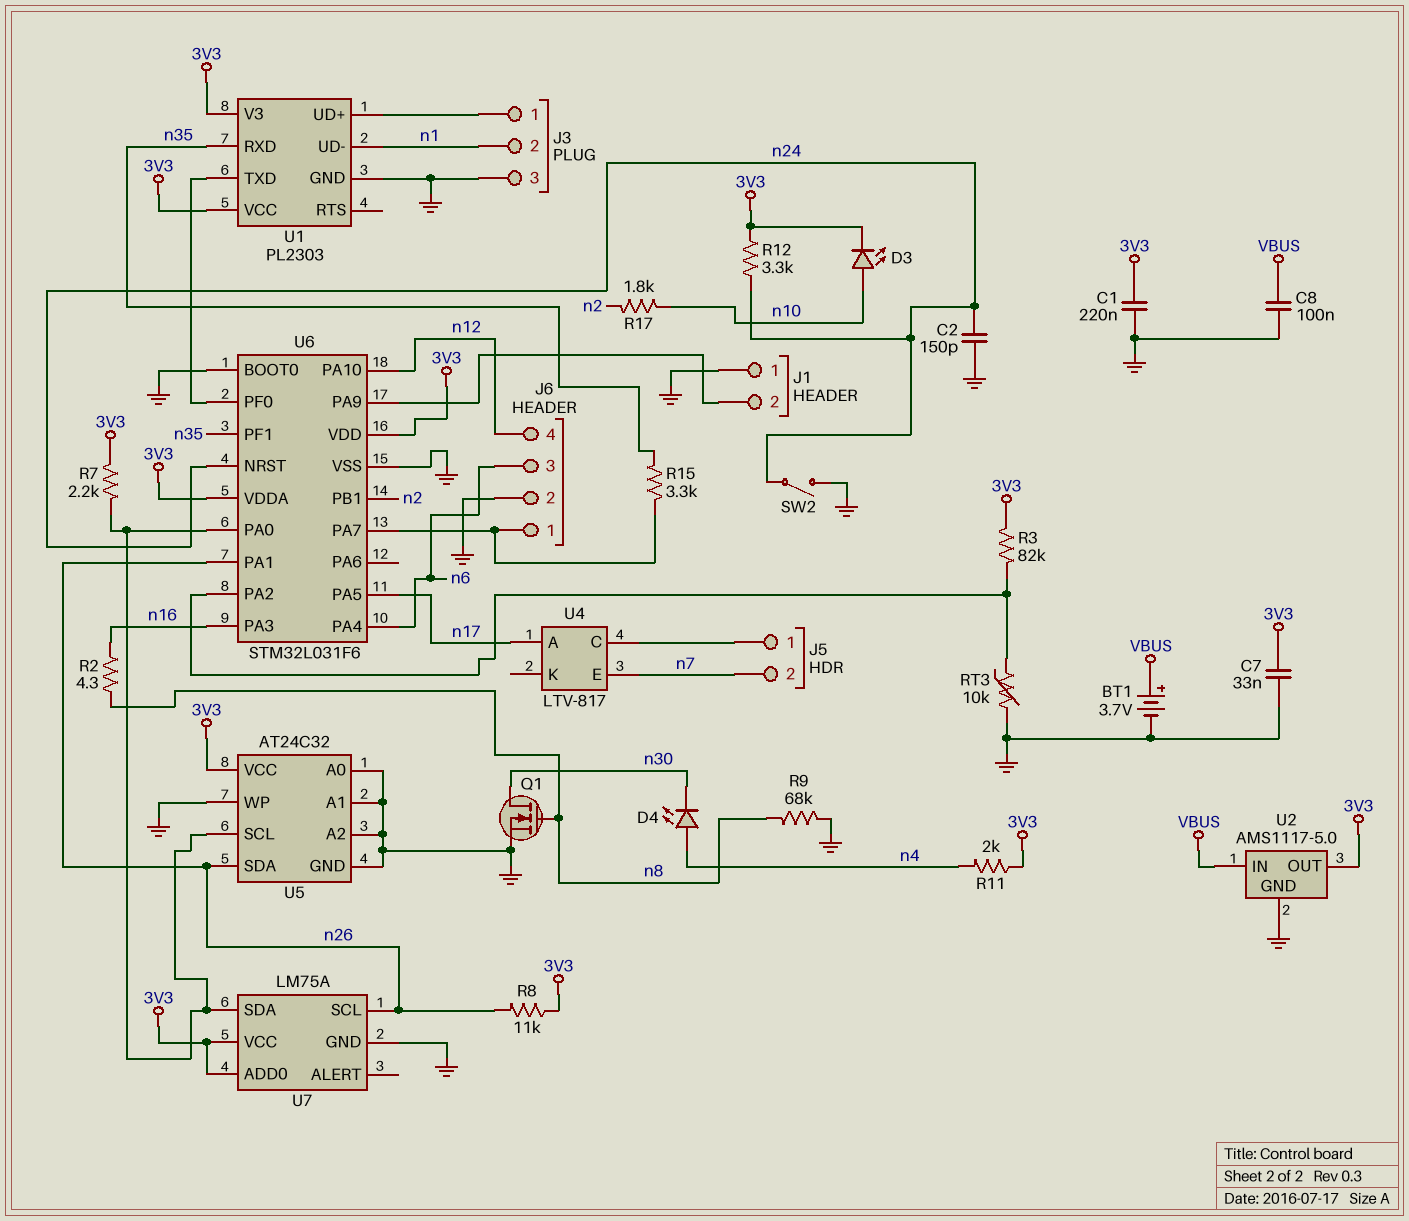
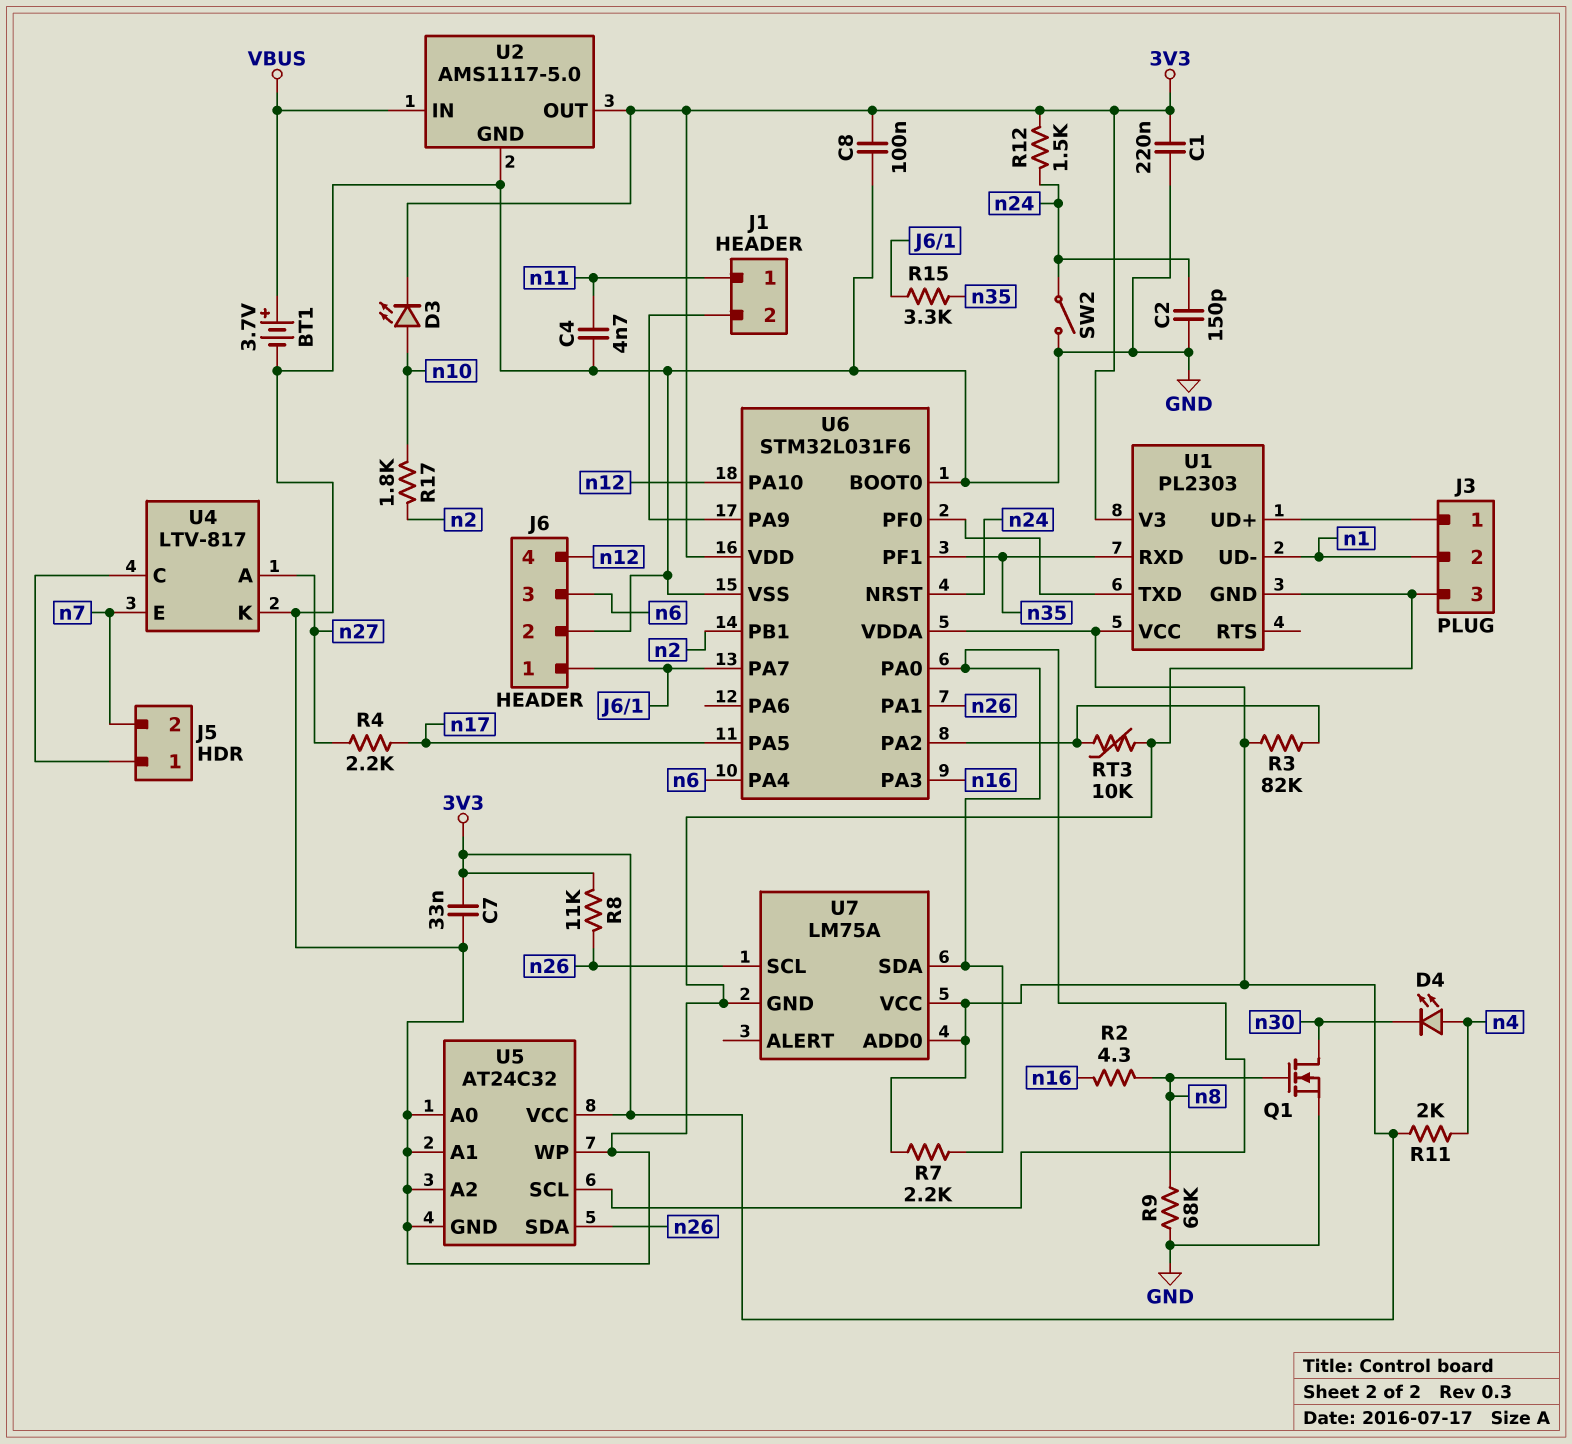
C4: none -> 4.7nF (GND, n11)
C8: 100nF (GND, VBUS) -> 100nF (3V3, GND)
J1 pin 1: GND -> n11
R4: none -> 2.2k (n17, n27)
R12: 3.3k (3V3, n24) -> 1.5k (3V3, n24)
U4 pin A: n17 -> n27
U4 pin K: none -> GND

